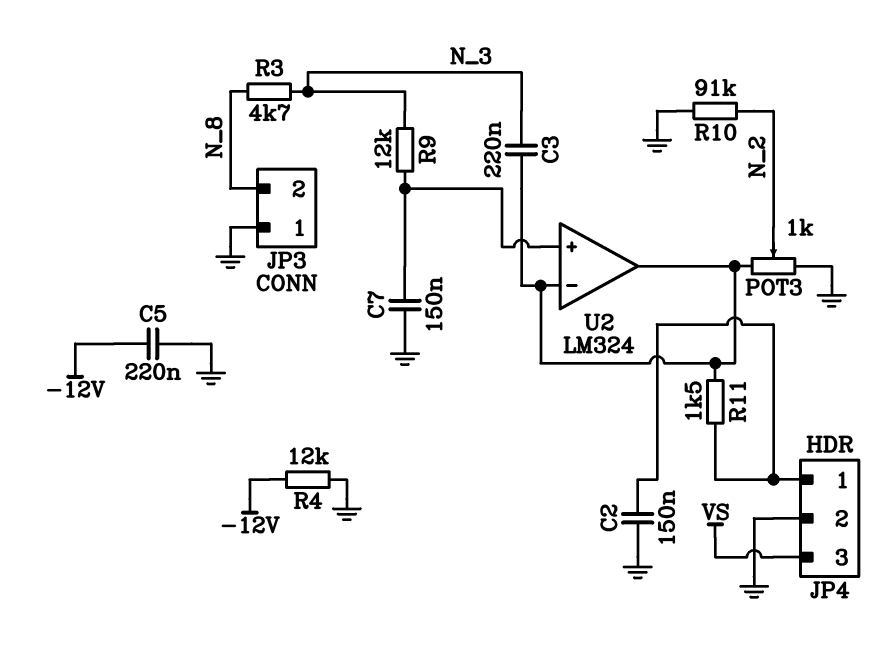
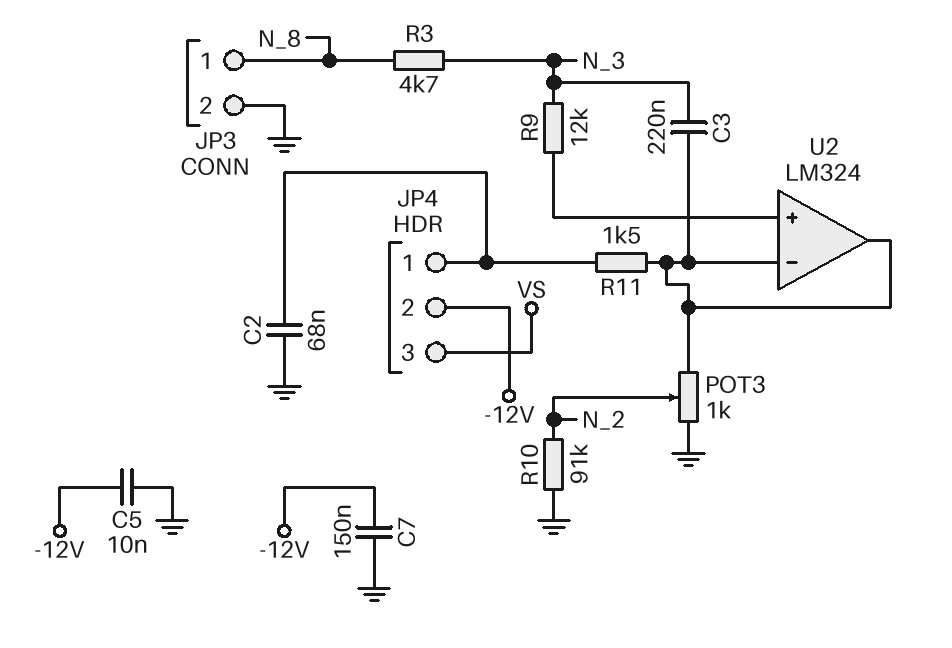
C2: 150nF (GND, JP4/1) -> 68nF (GND, JP4/1)
C5: 220nF (-12V, GND) -> 10nF (-12V, GND)
C7: 150nF (GND, U2/in+) -> 150nF (-12V, GND)
JP3 pin 1: GND -> N_8
JP3 pin 2: N_8 -> GND
JP4 pin 2: GND -> -12V
R4: 12k (-12V, GND) -> none

